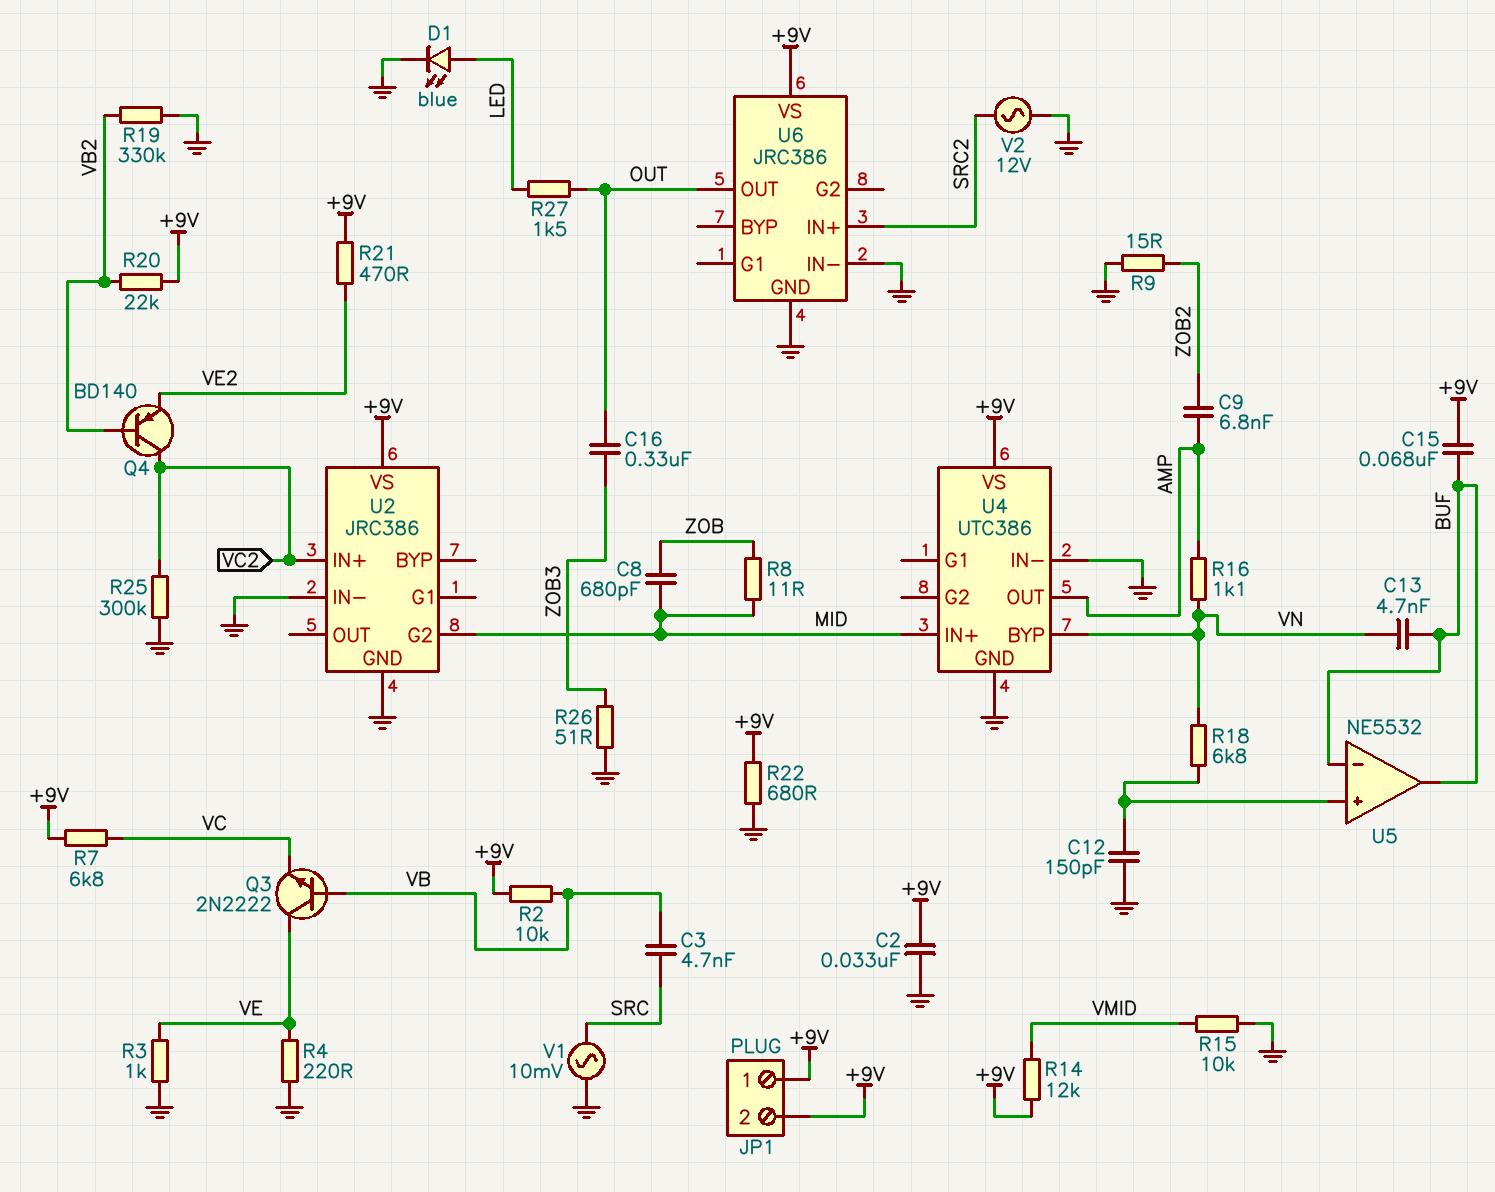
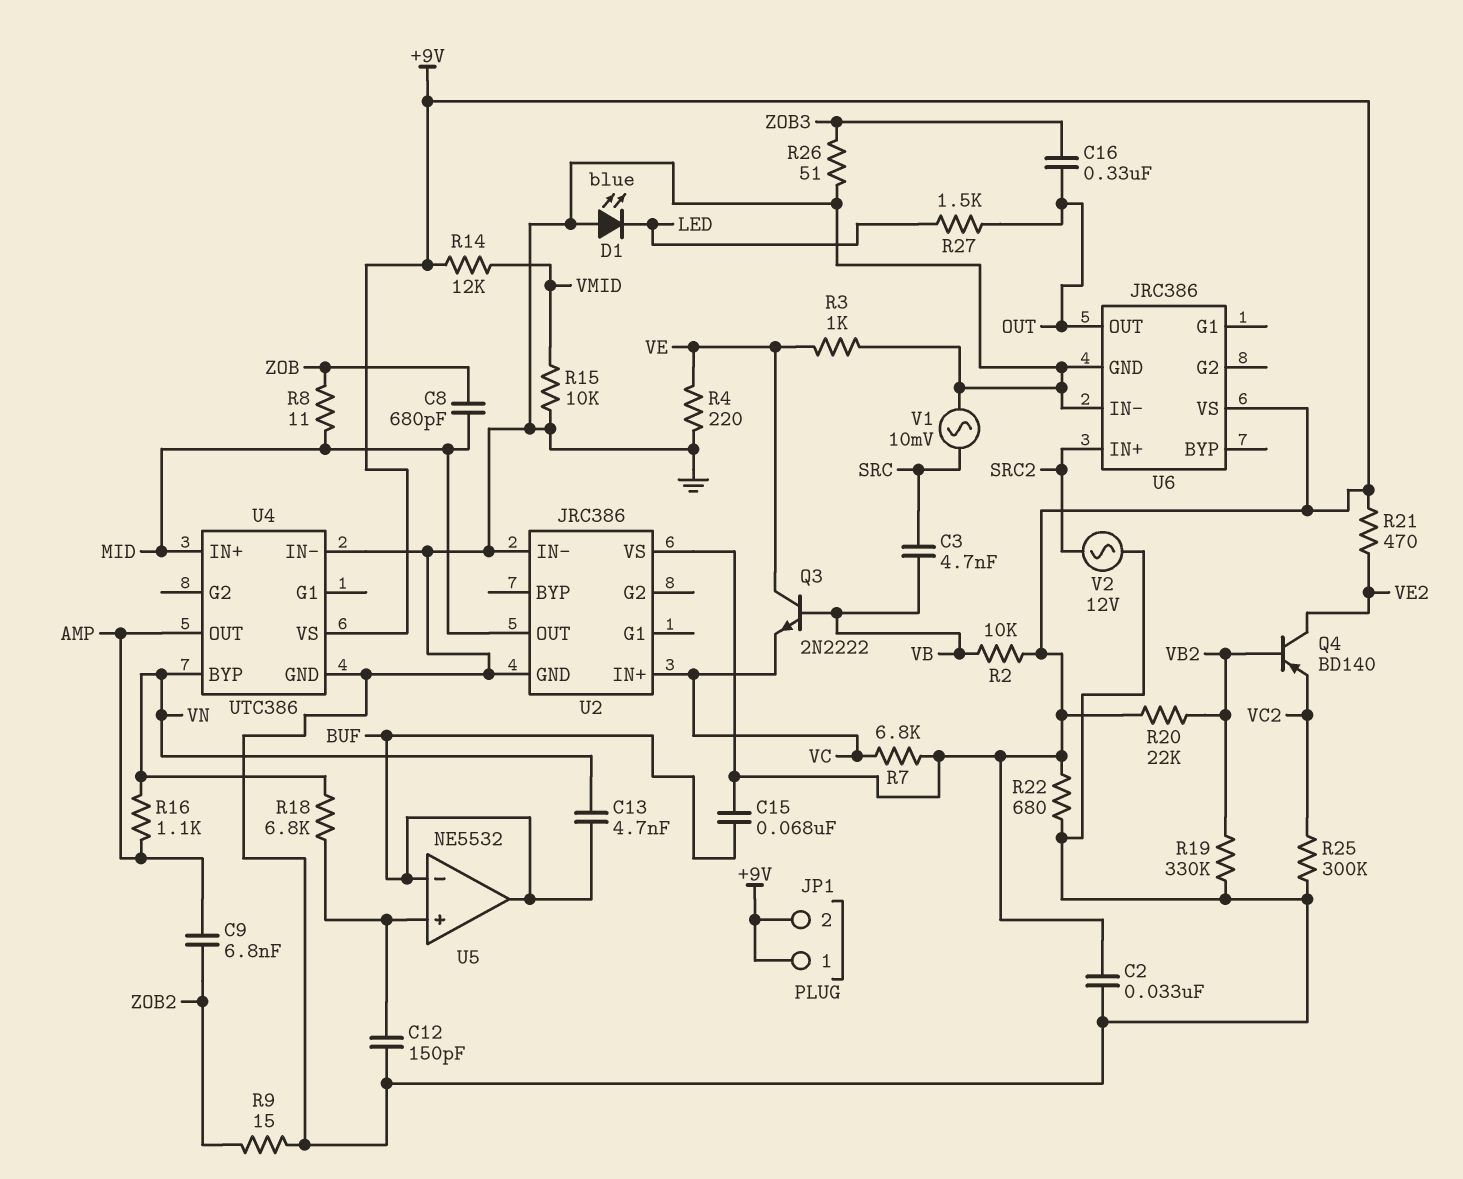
D1: LED blue (A LED, K GND) -> LED blue (A GND, K LED)
Q4: PNP BD140 (B VB2, C VC2, E VE2) -> PNP BD140 (B VB2, C VE2, E VC2)
U2 pin G2: MID -> none
U2 pin IN+: VC2 -> VC
U2 pin OUT: none -> MID

